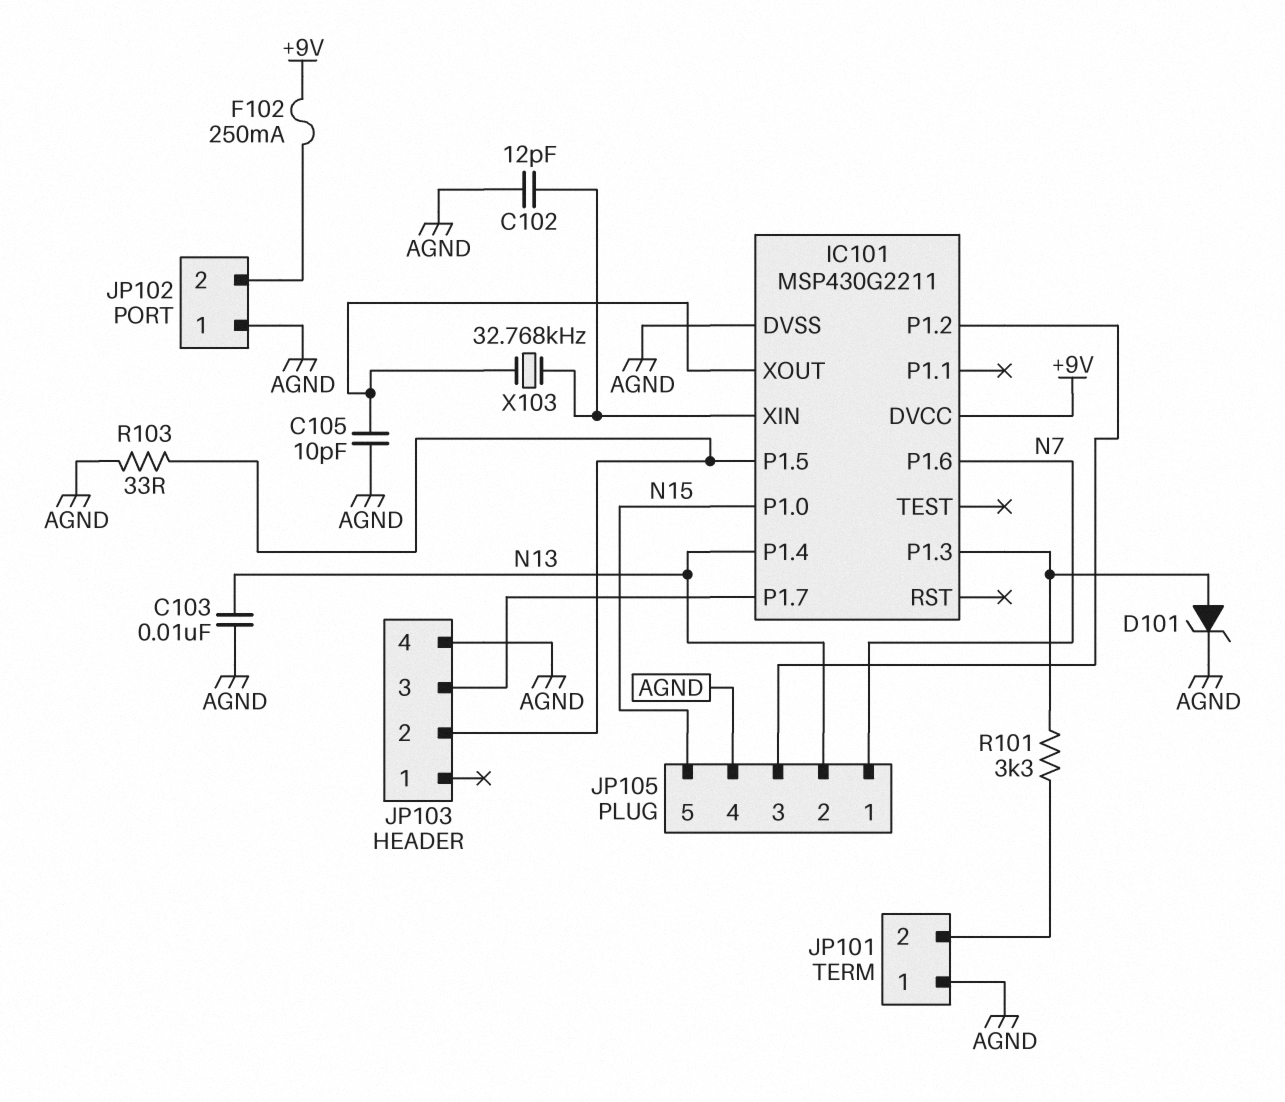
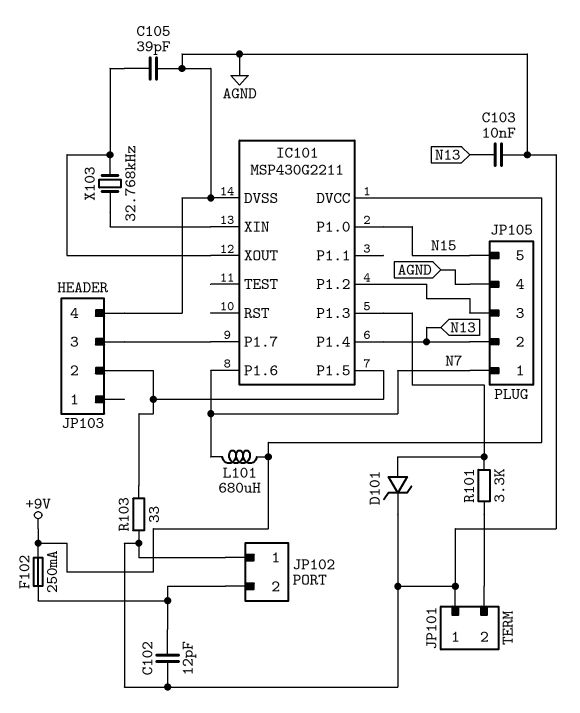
C102: 12pF (AGND, IC101/XIN) -> 12pF (AGND, JP102/2)
C105: 10pF (AGND, IC101/XOUT) -> 39pF (AGND, IC101/XOUT)
L101: none -> 680uH (+9V, N7)

